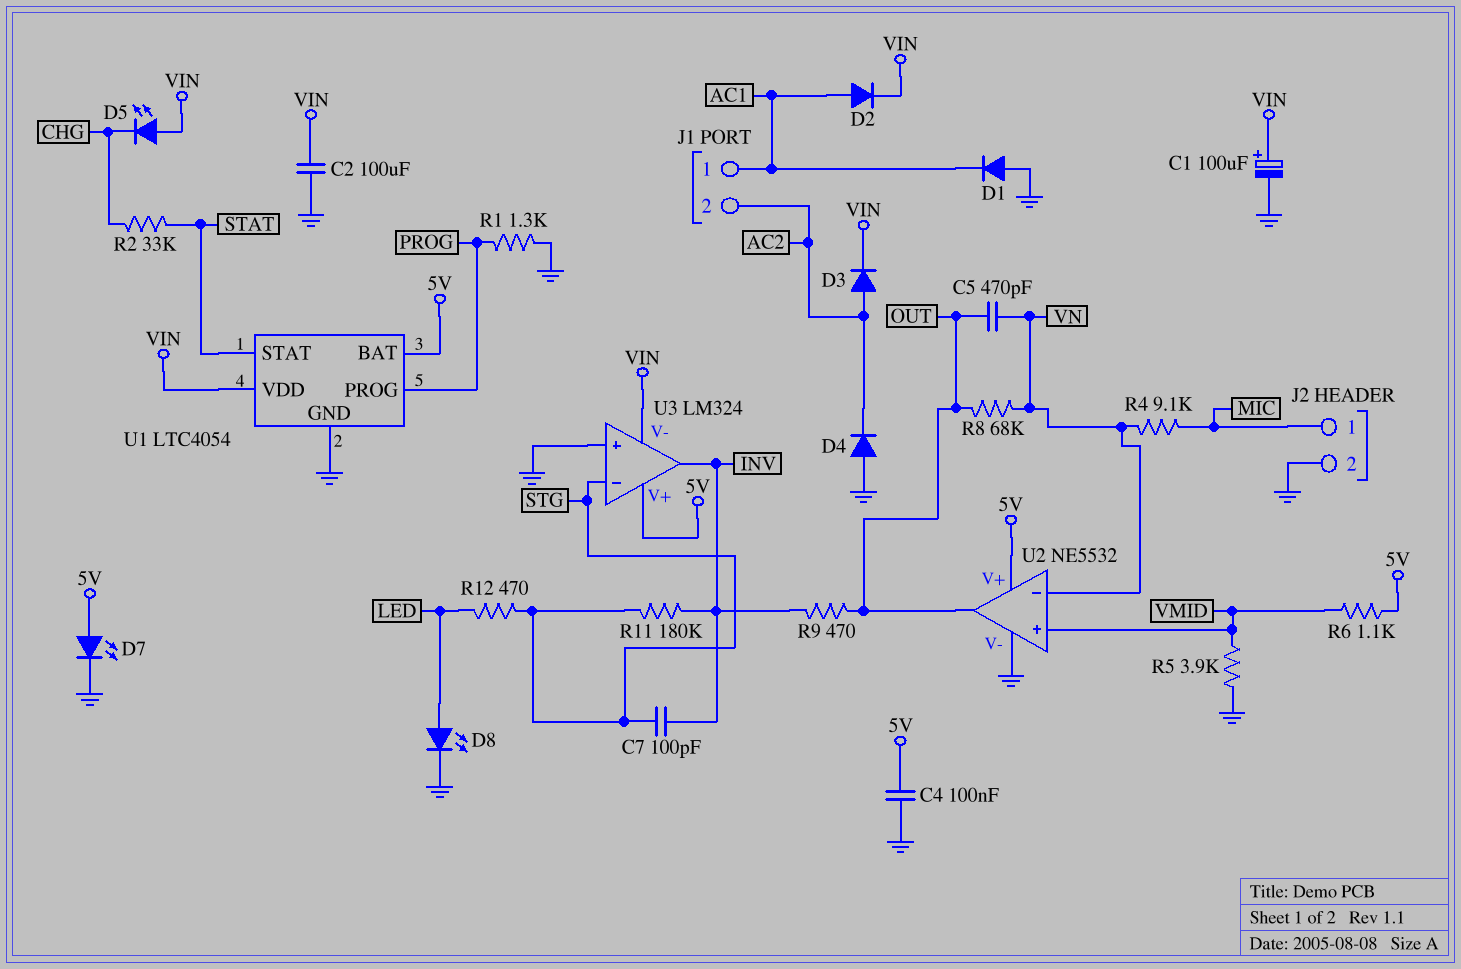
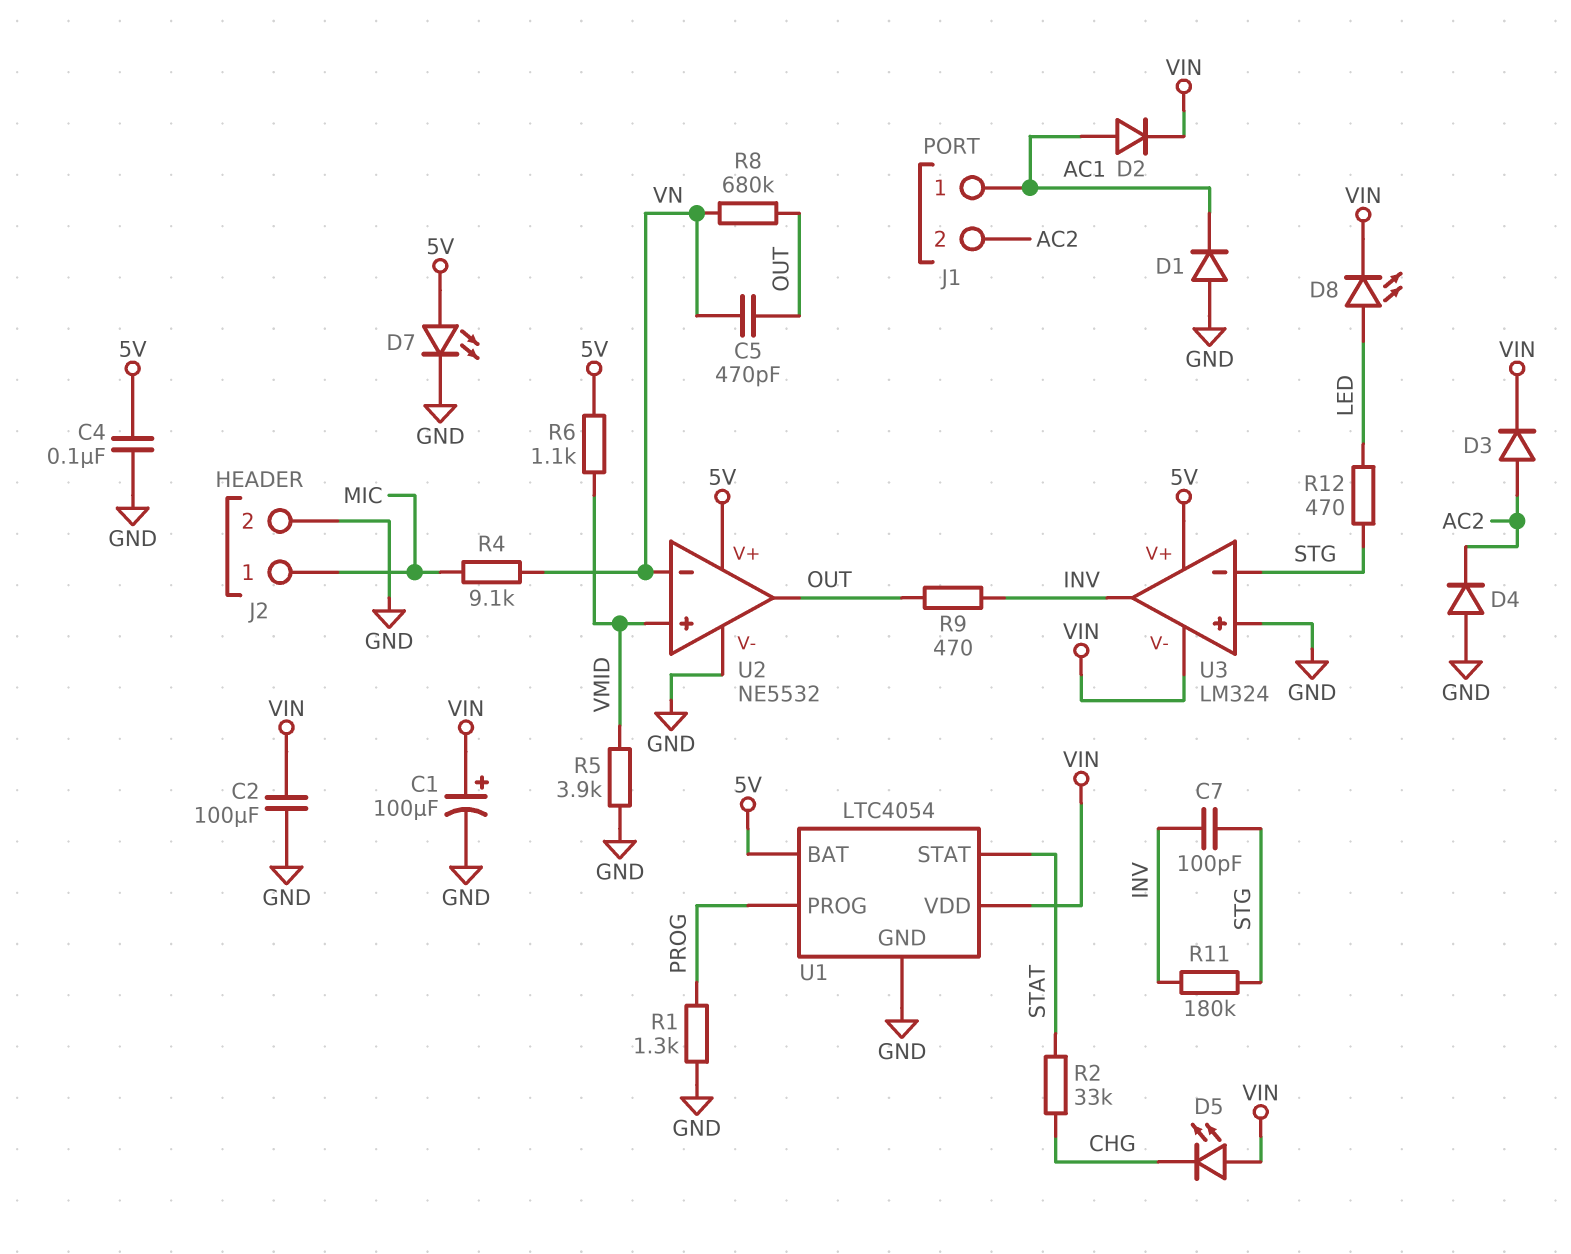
D8: LED (A LED, K GND) -> LED (A LED, K VIN)
R8: 68k (OUT, VN) -> 680k (OUT, VN)

